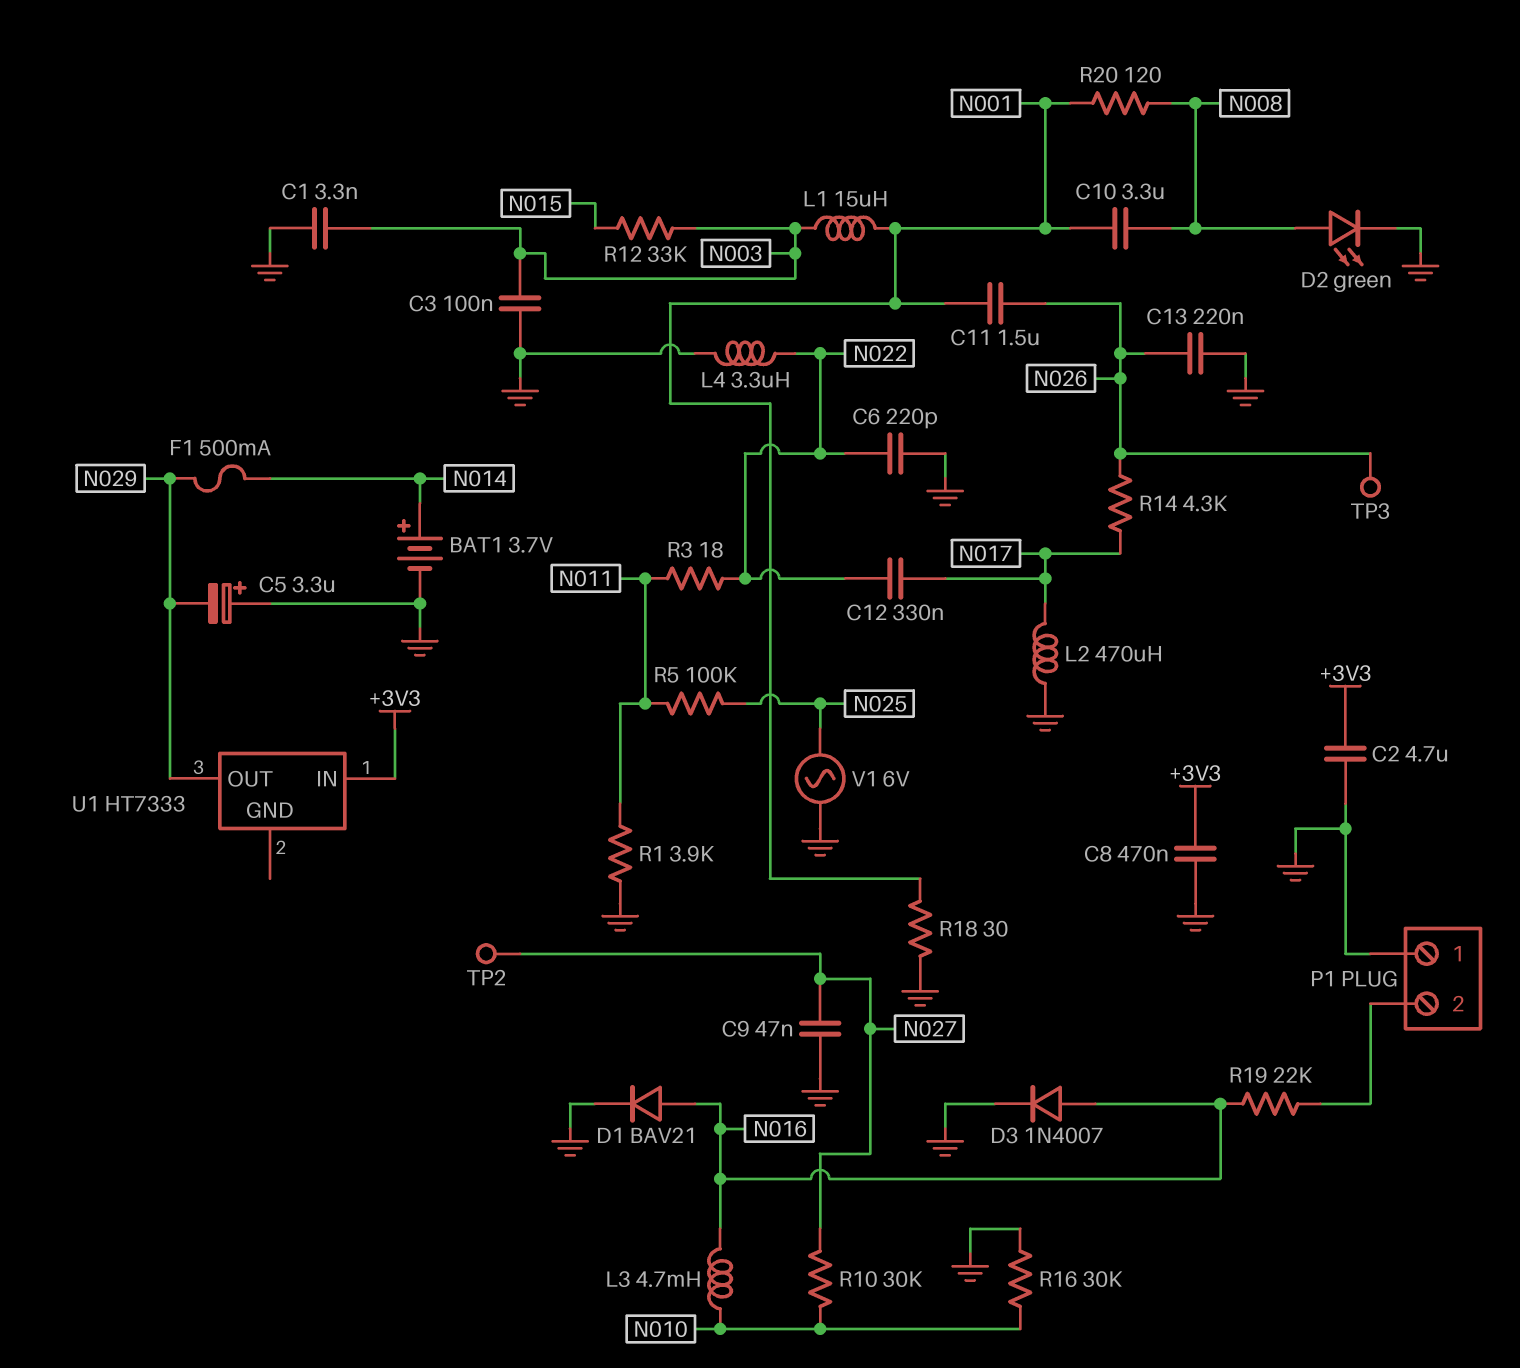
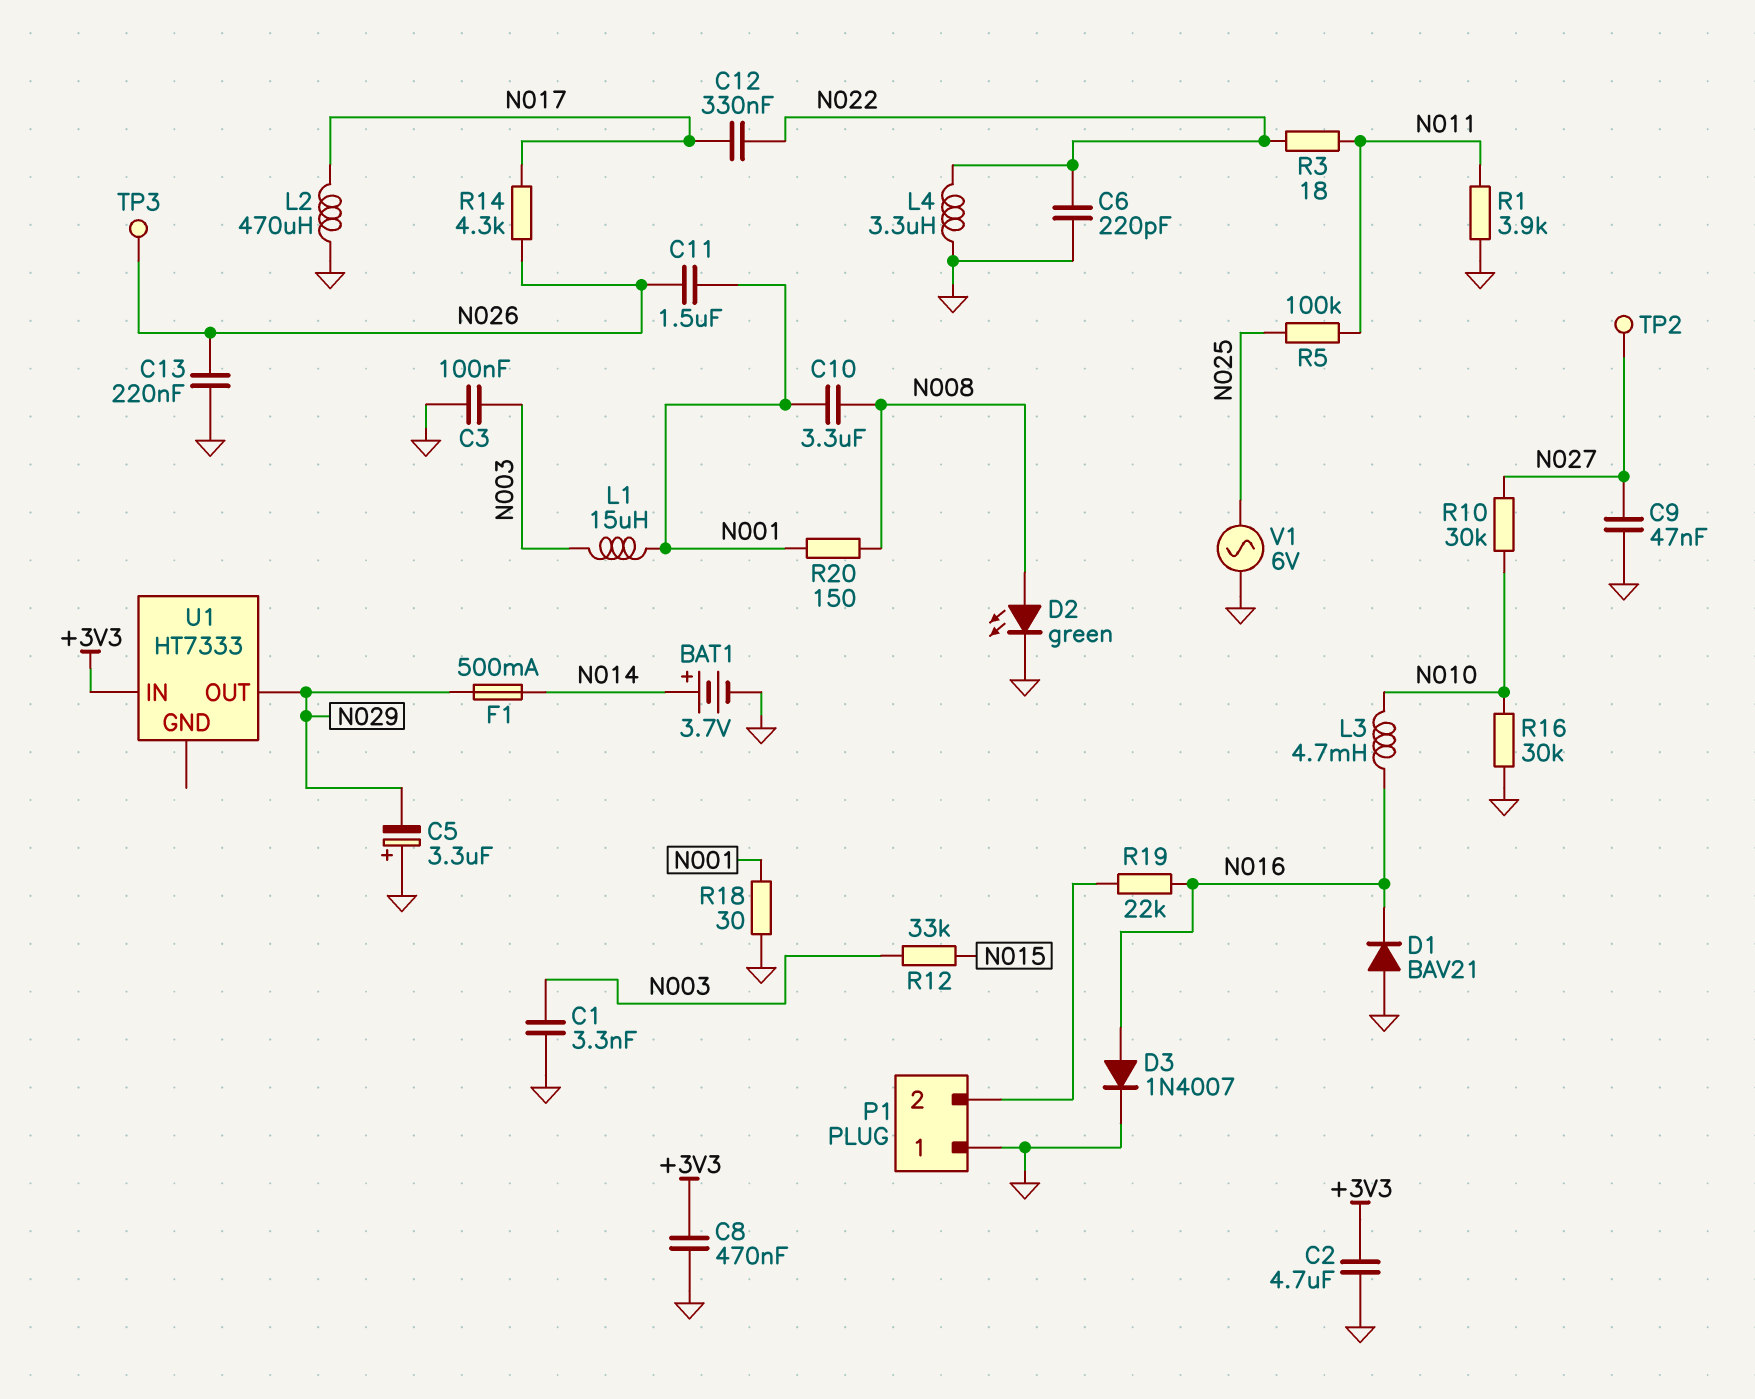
D1: diode BAV21 (A N016, K GND) -> diode BAV21 (A GND, K N016)
R20: 120 (N001, N008) -> 150 (N001, N008)

